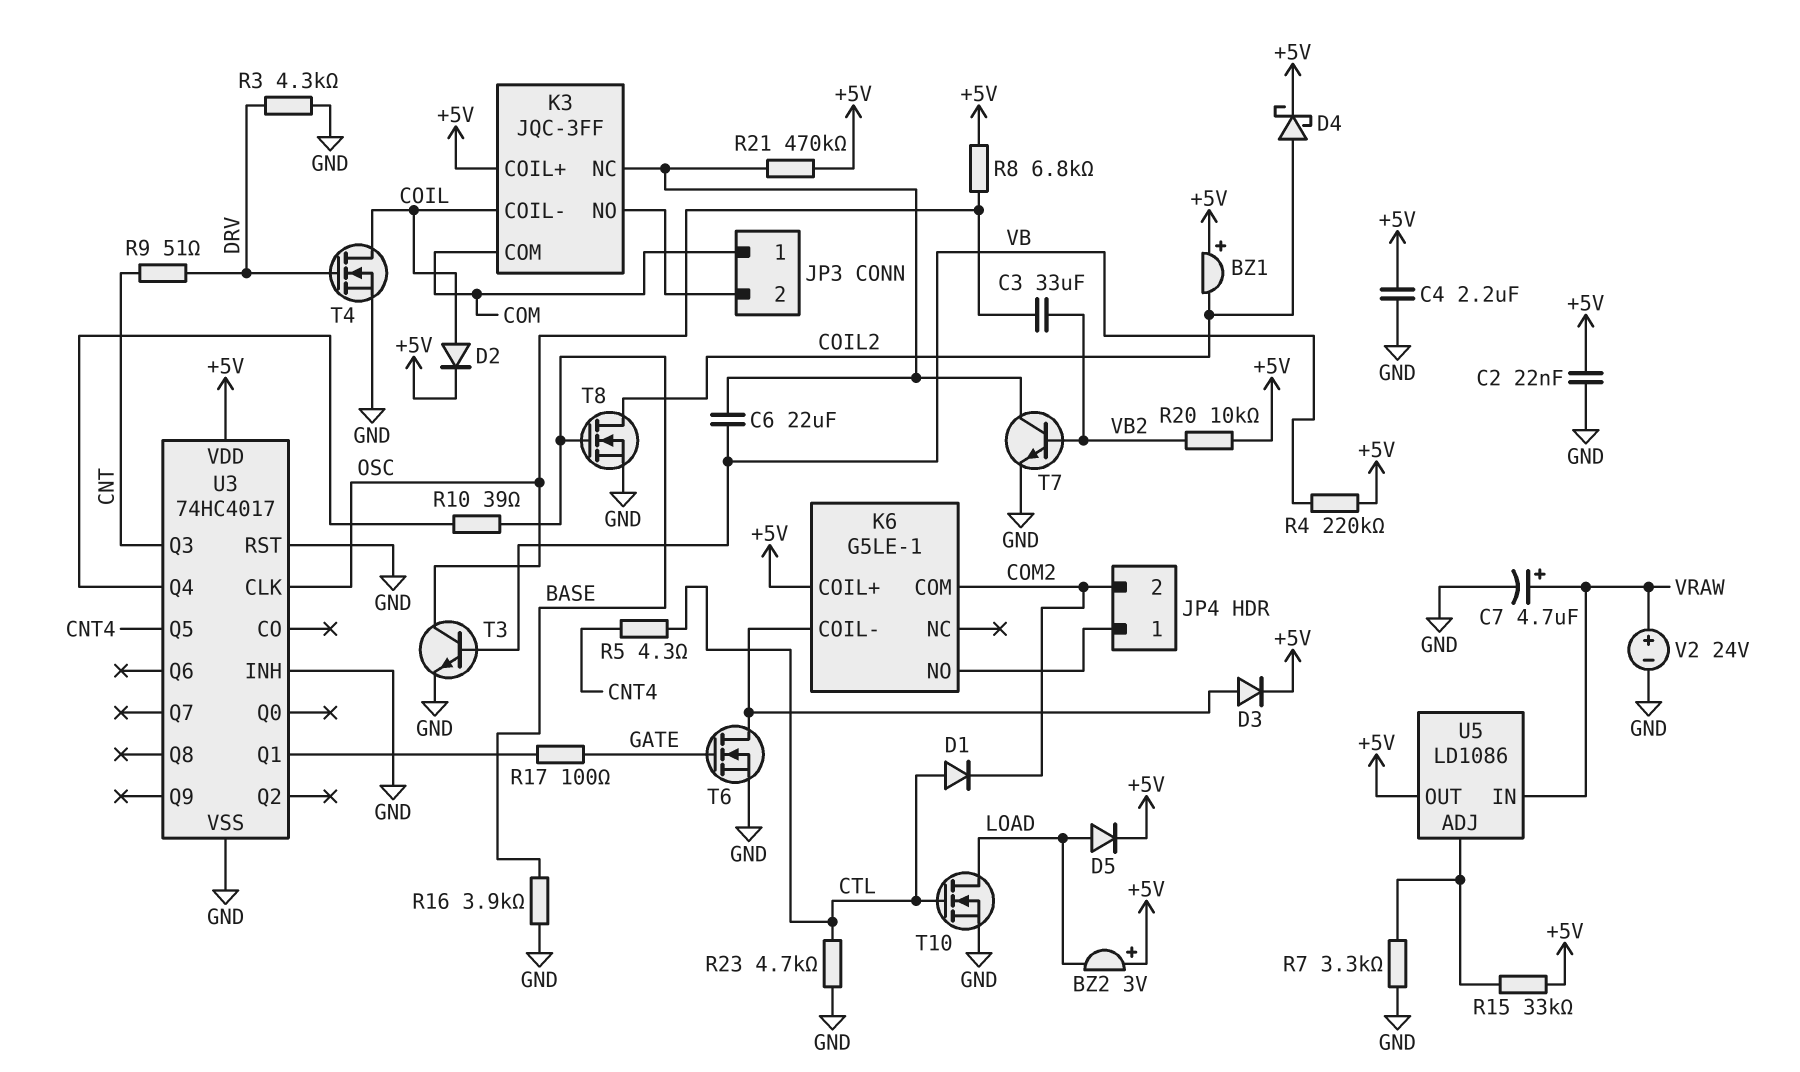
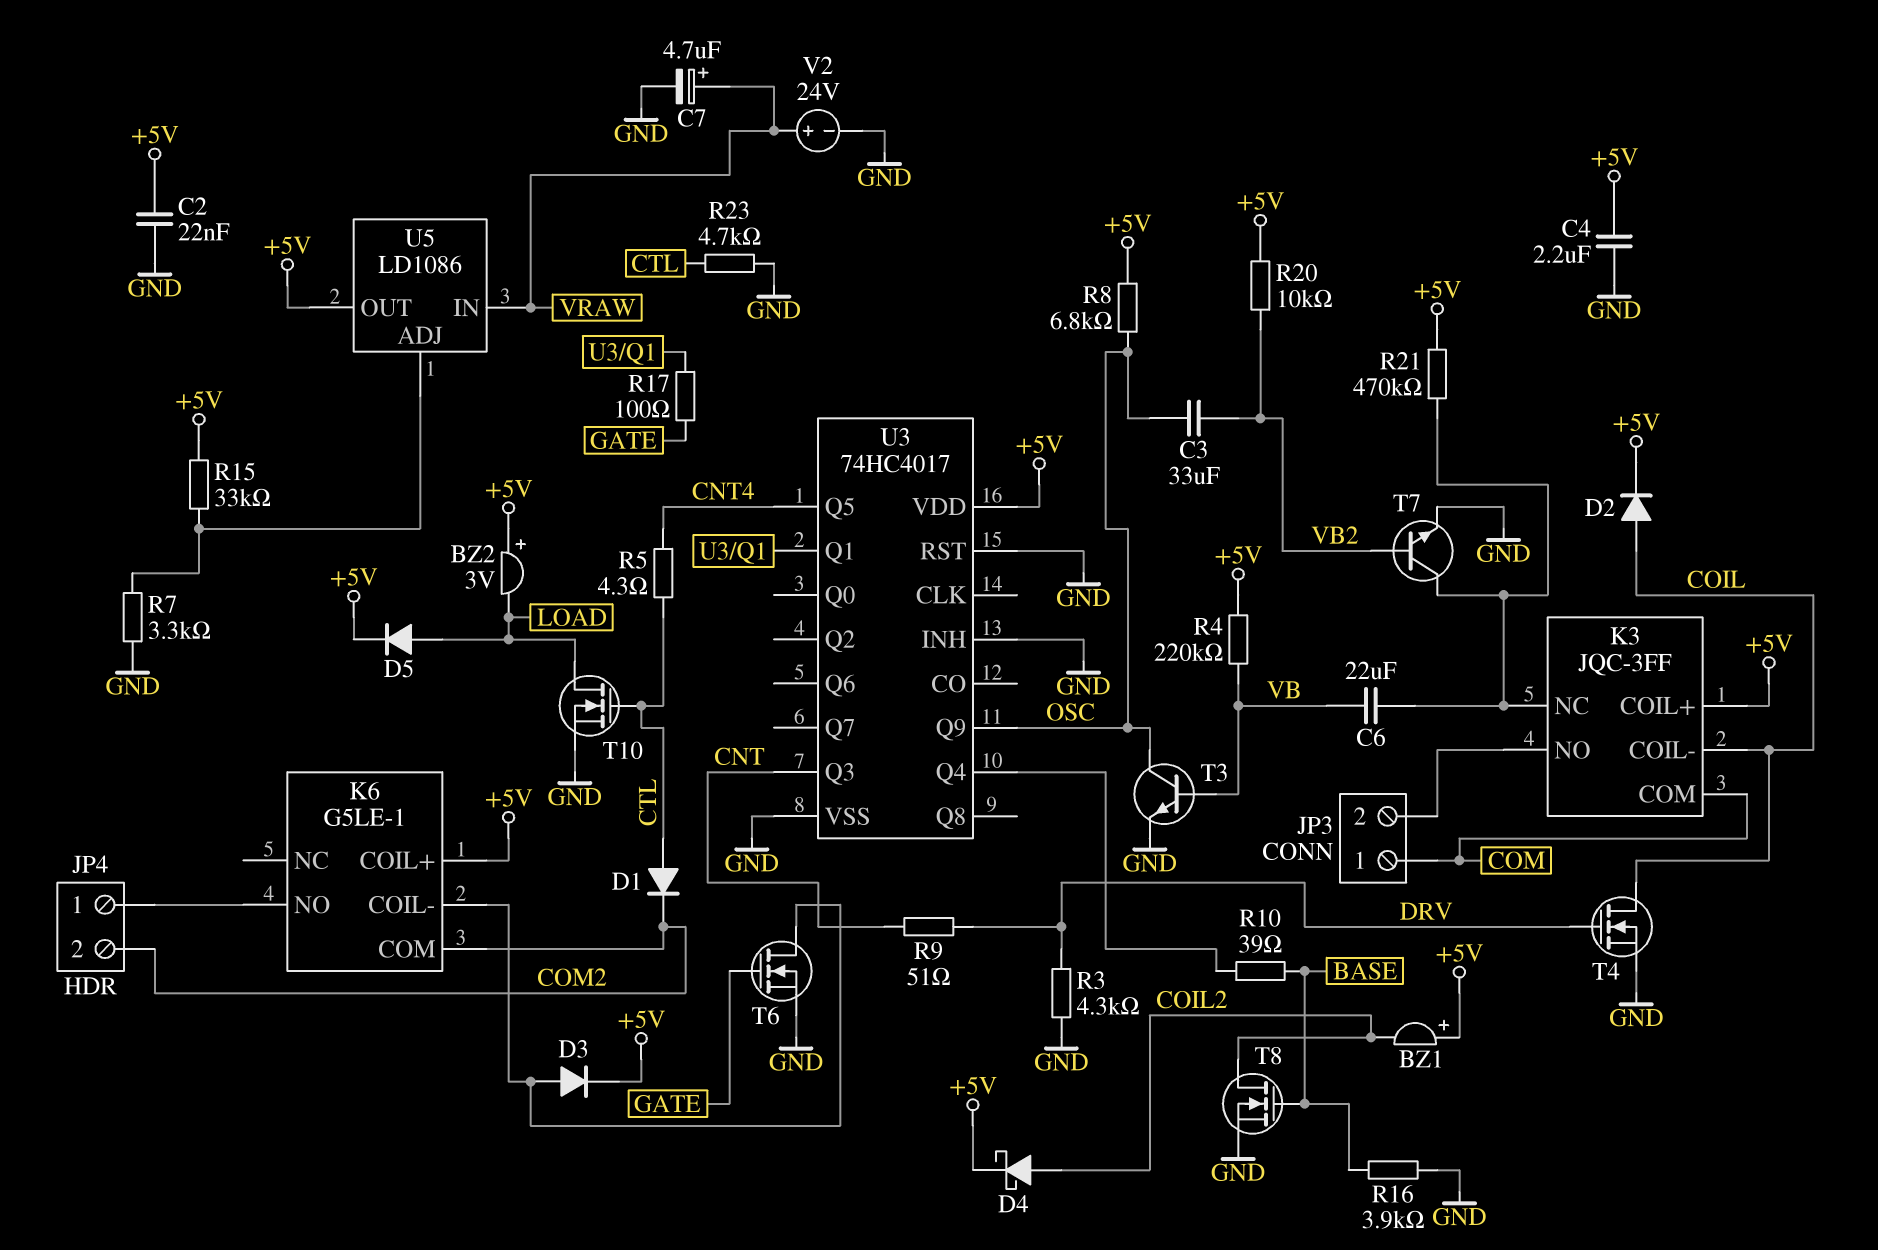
U3 pin CLK: OSC -> none
U3 pin Q9: none -> OSC

